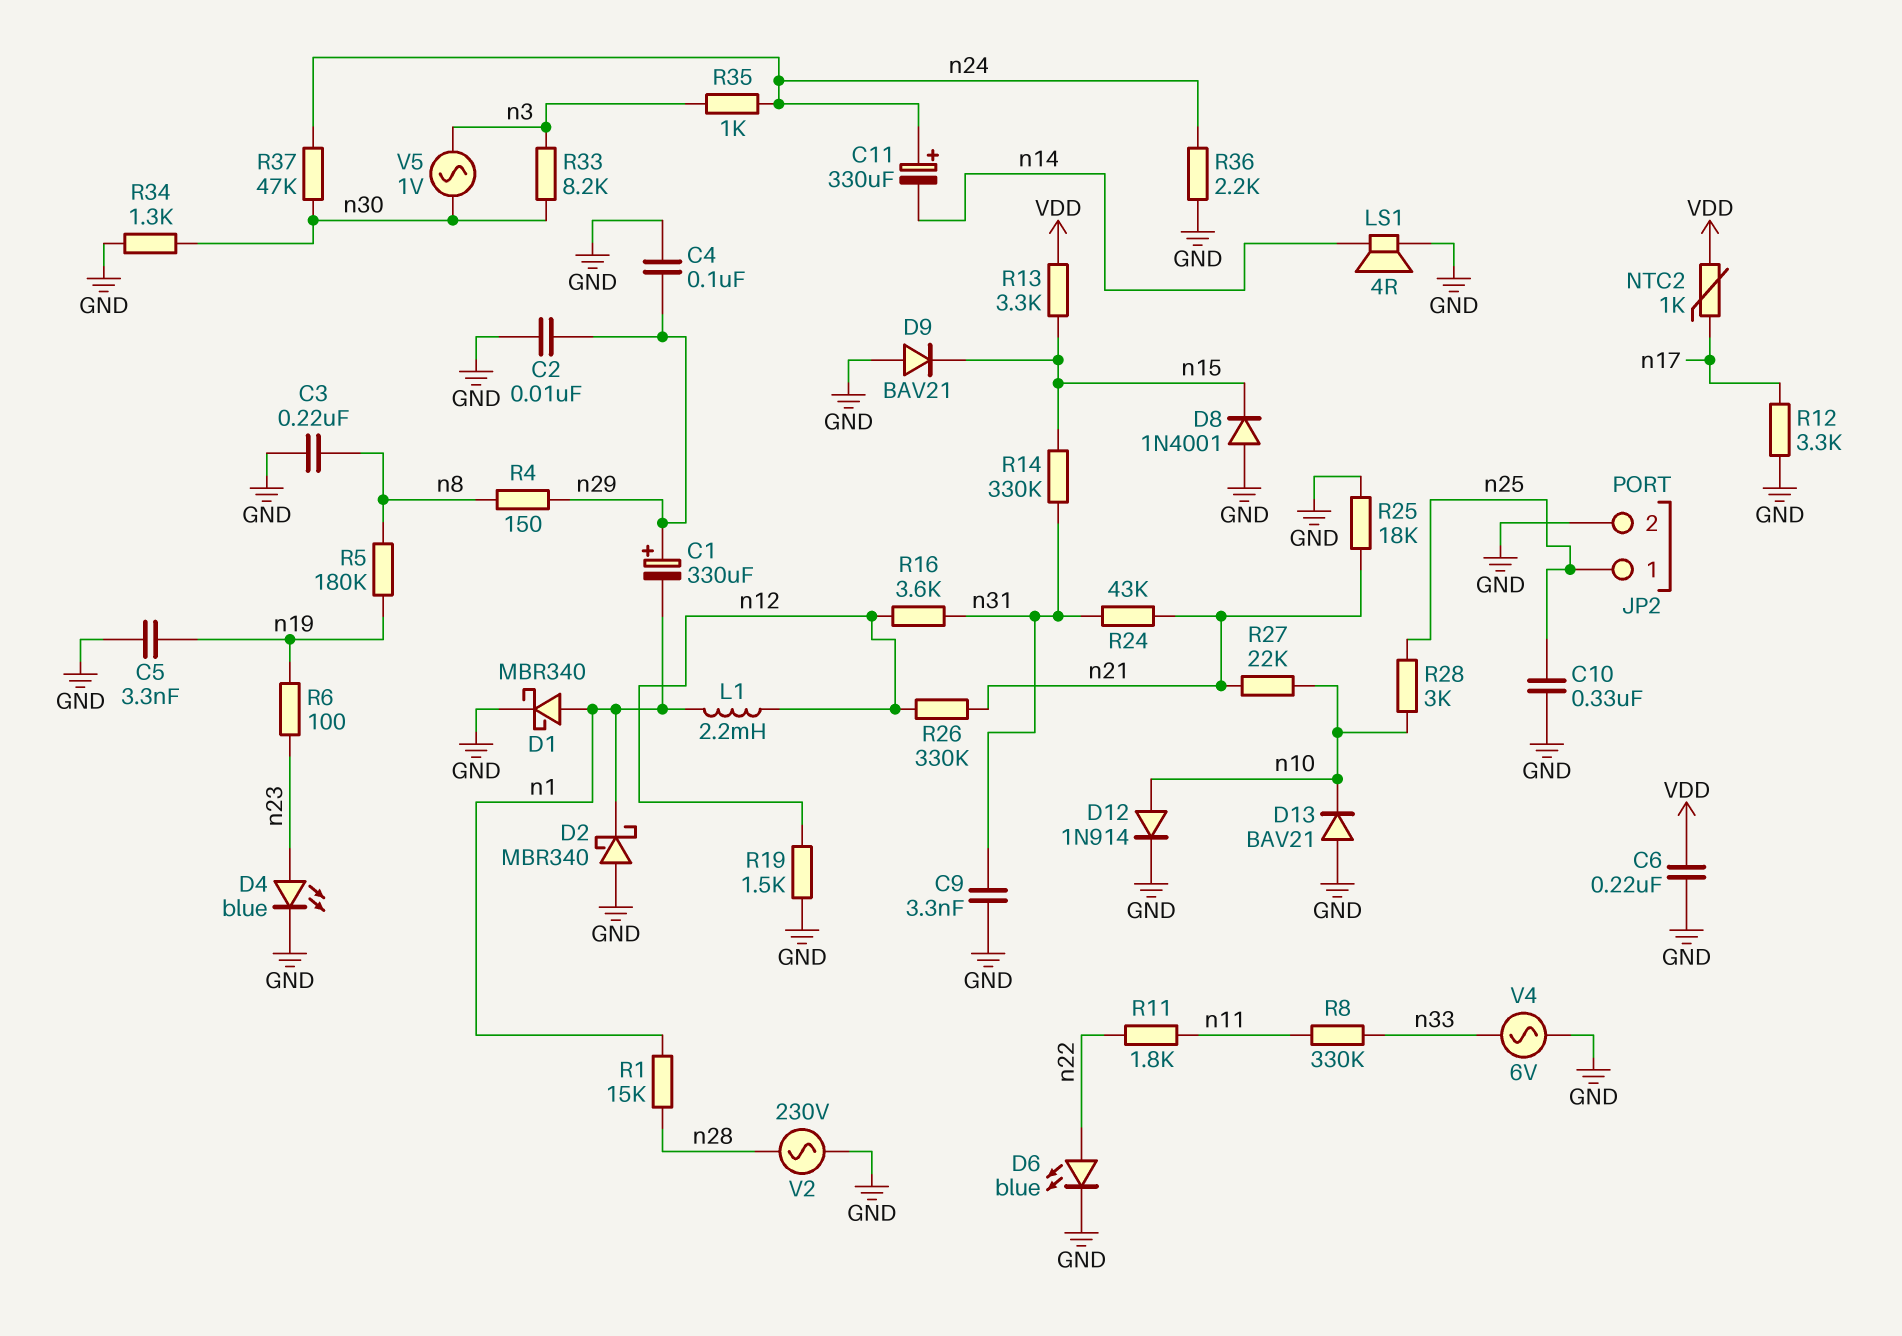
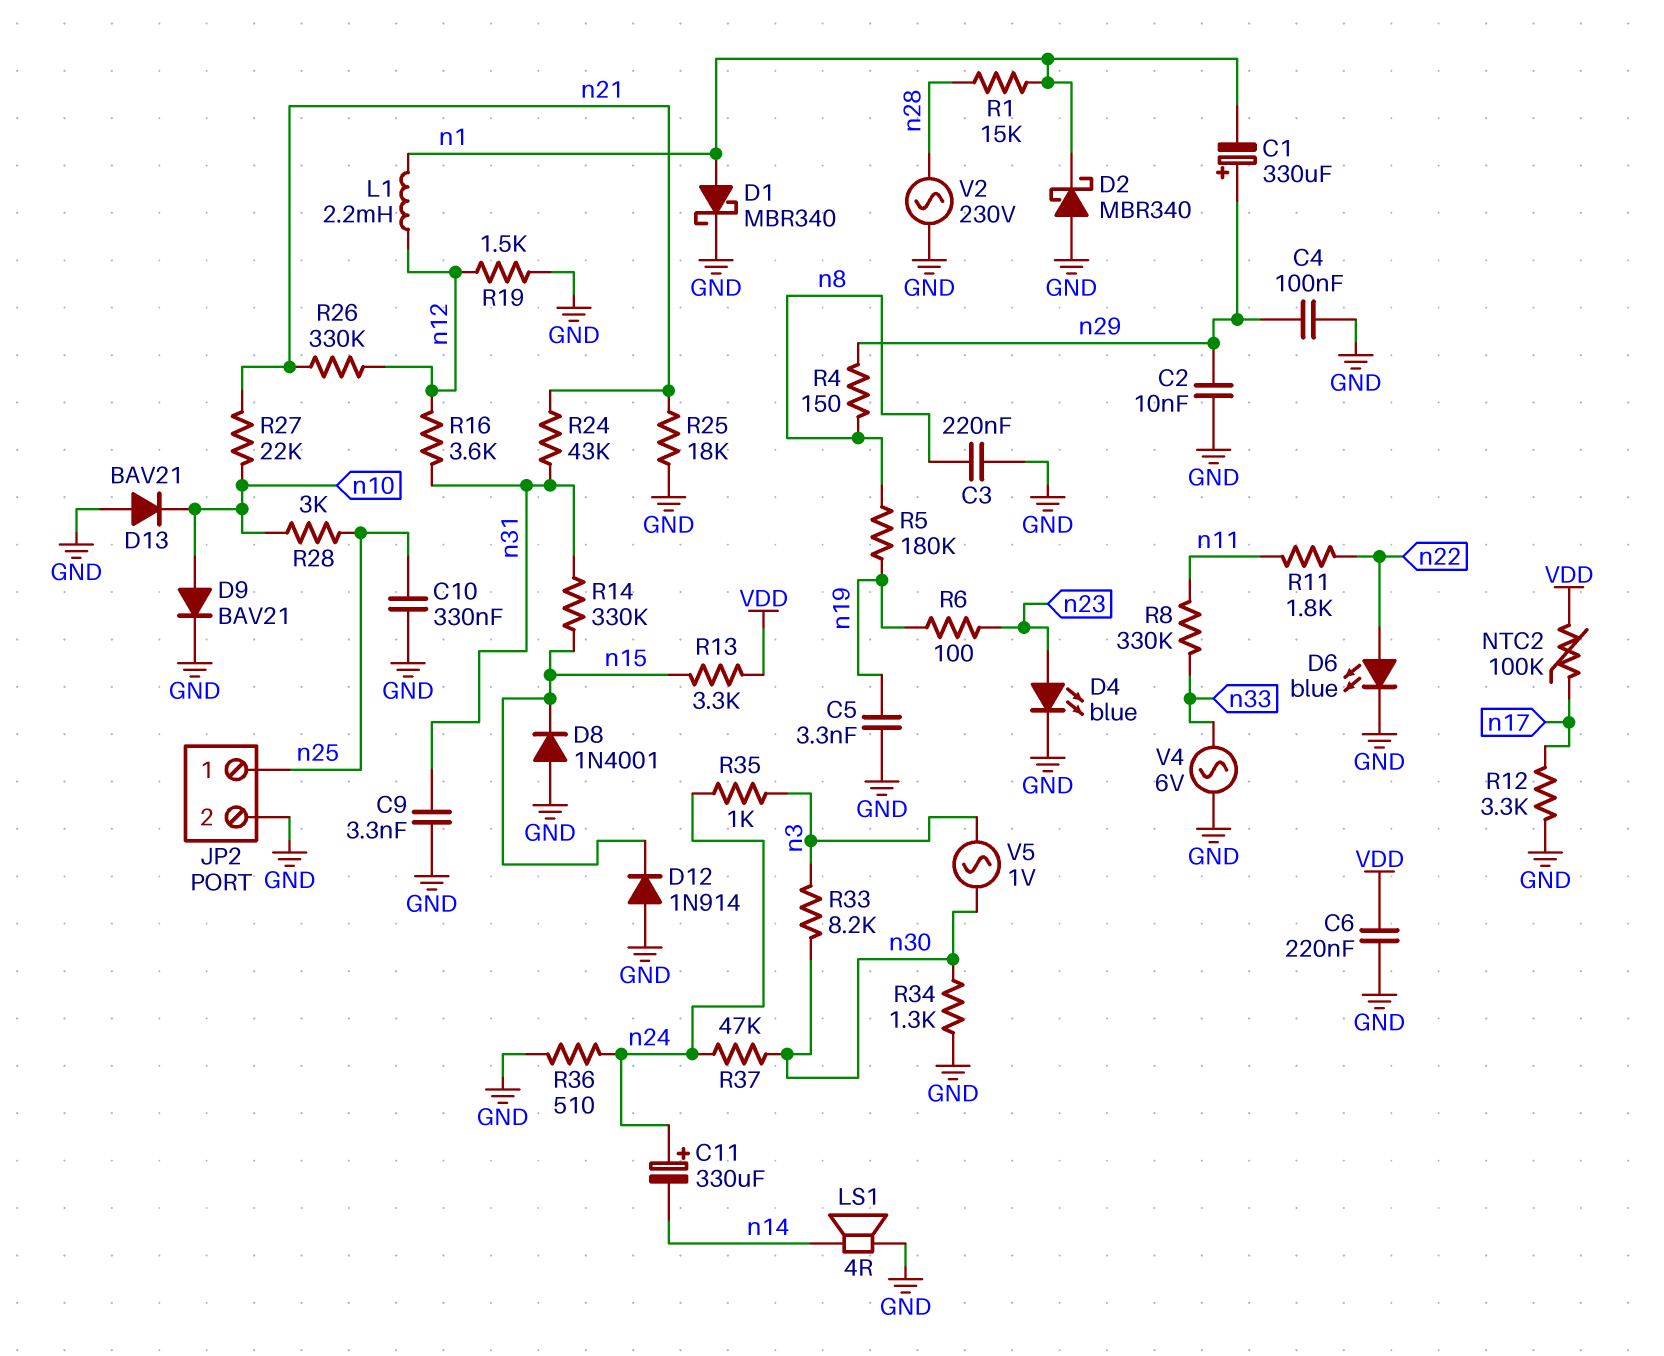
D9: diode BAV21 (A GND, K n15) -> diode BAV21 (A n10, K GND)
D12: diode 1N914 (A n10, K GND) -> diode 1N914 (A GND, K n15)
NTC2: 1k (VDD, n17) -> 100k (VDD, n17)
R36: 2.2k (GND, n24) -> 510 (GND, n24)

